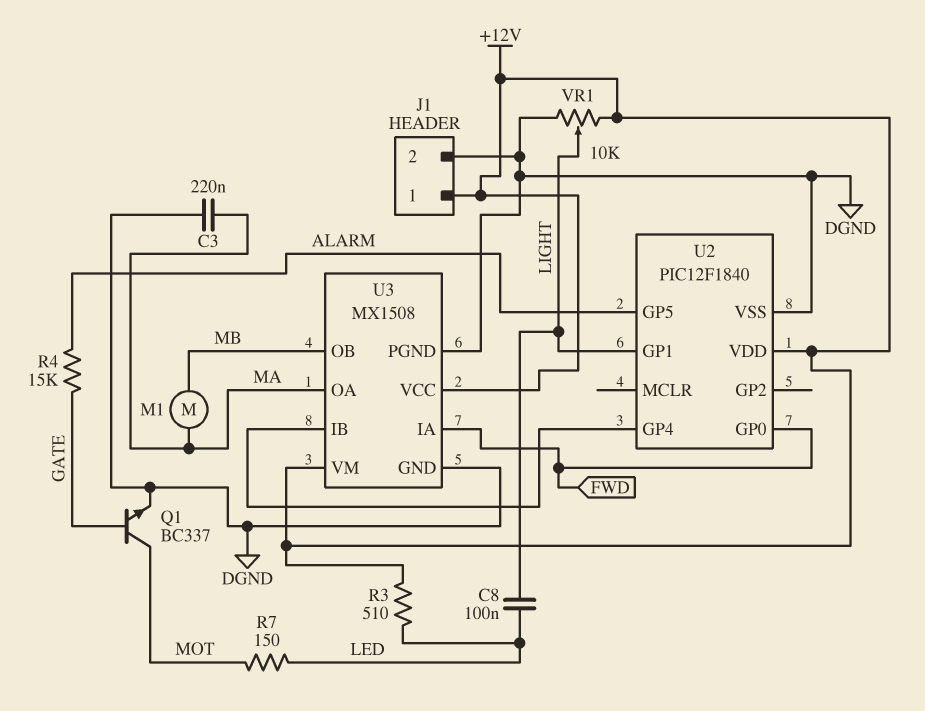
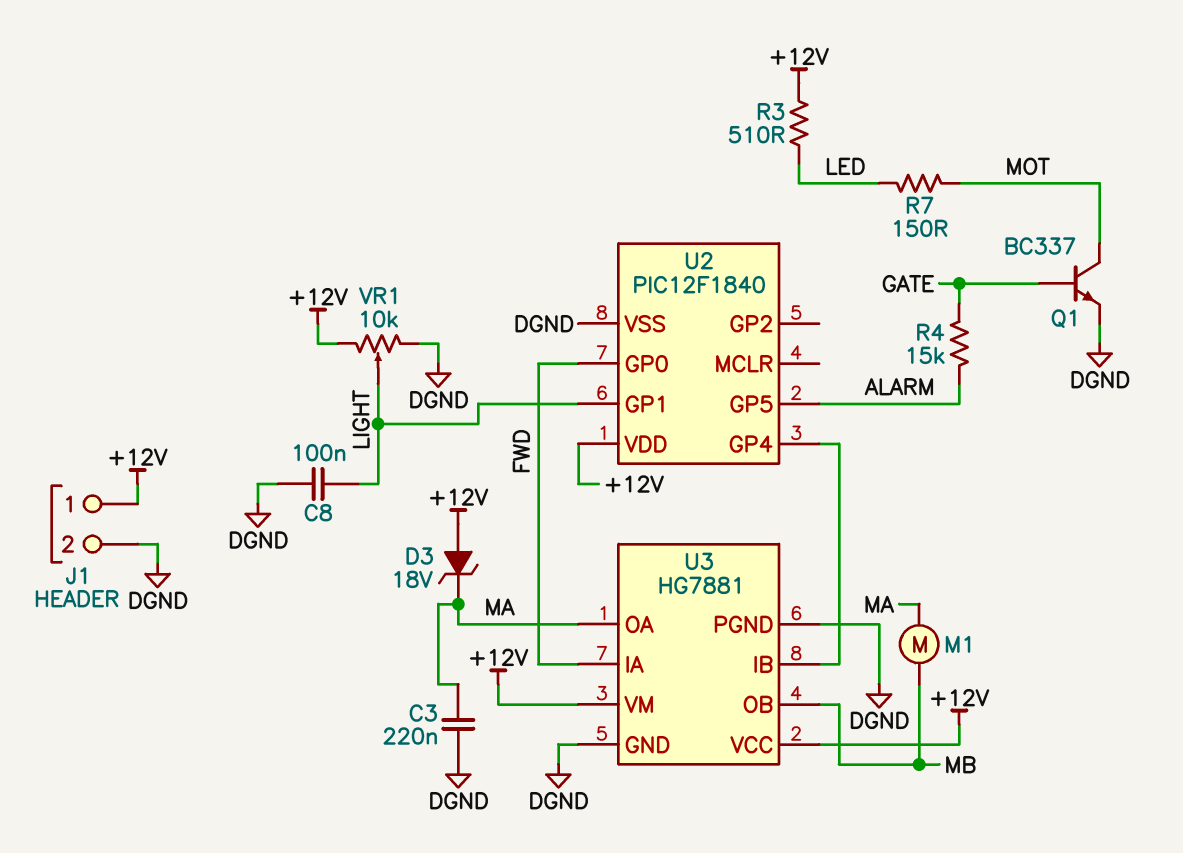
C8: 100nF (LED, LIGHT) -> 100nF (DGND, LIGHT)
D3: none -> zener 18V (A +12V, K MA)
U3: MX1508 -> HG7881

